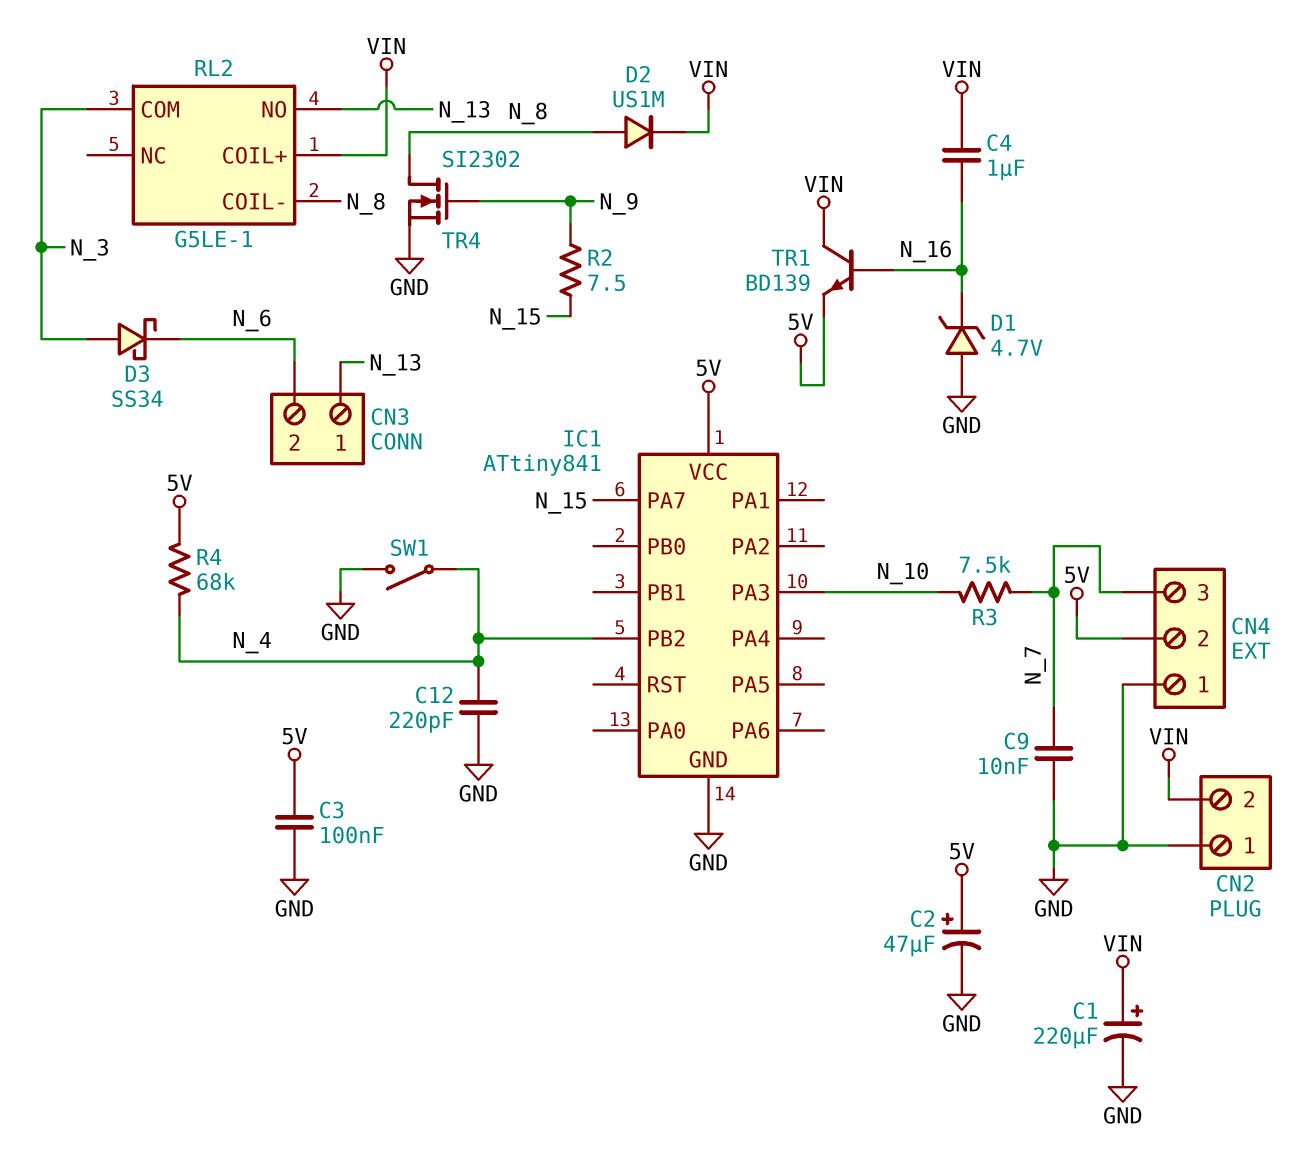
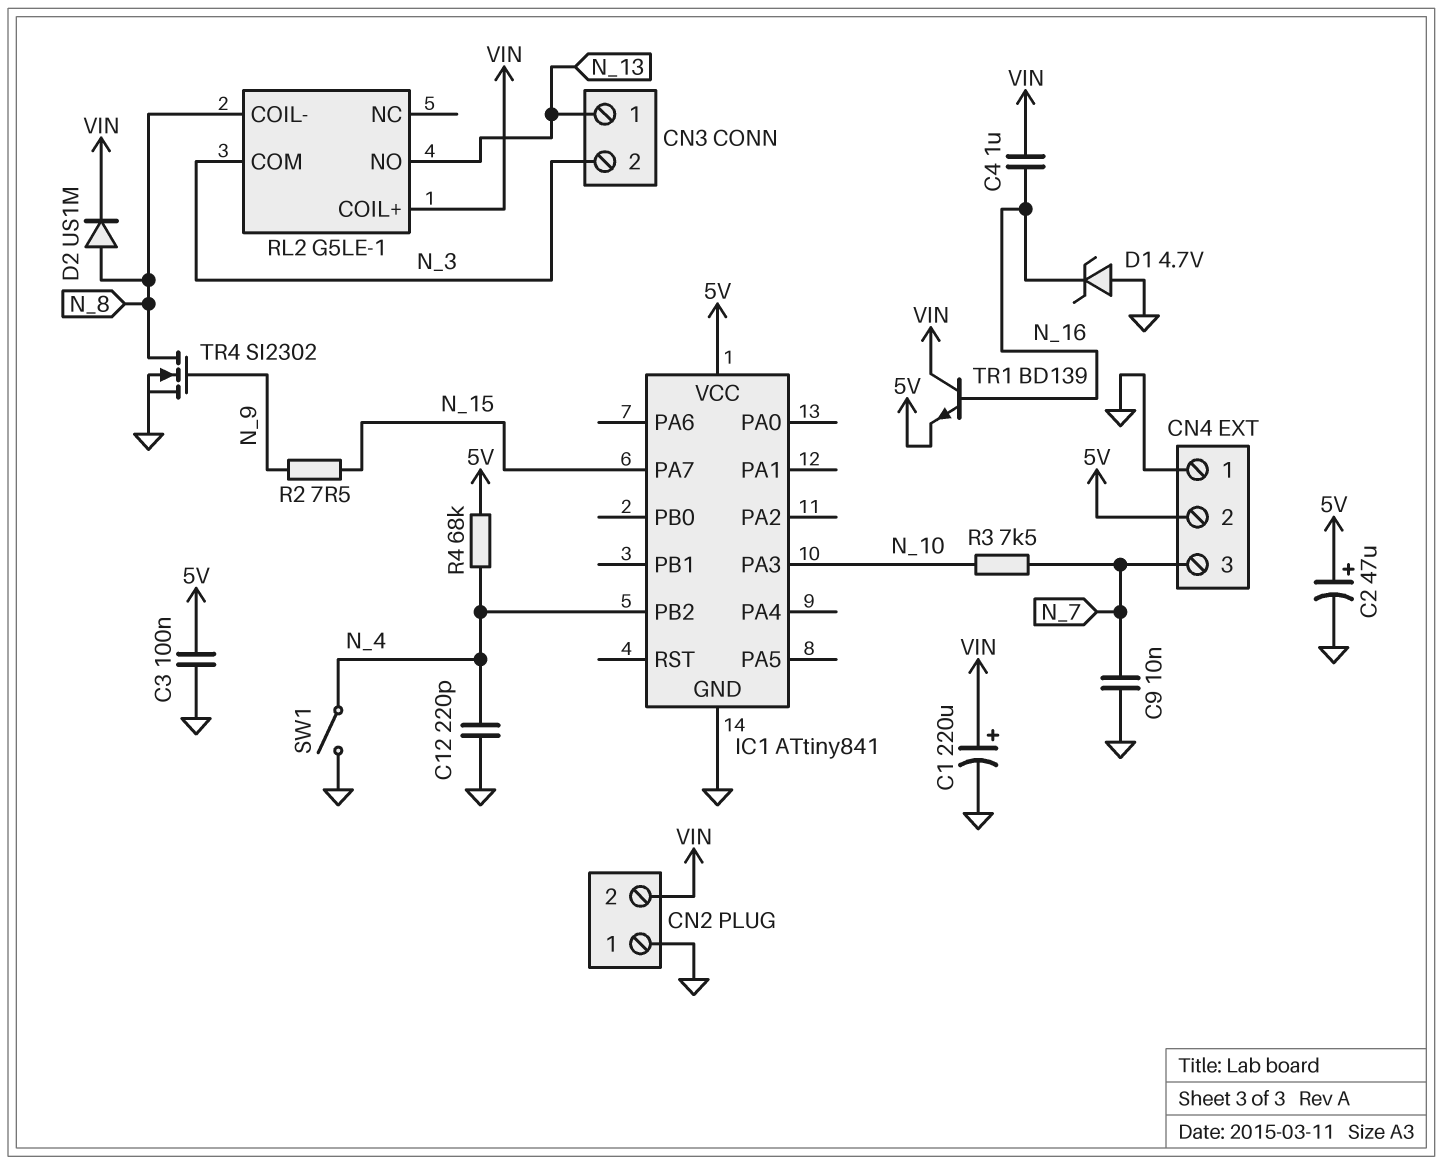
CN3 pin 2: N_6 -> N_3
D3: schottky SS34 (A N_3, K N_6) -> none

